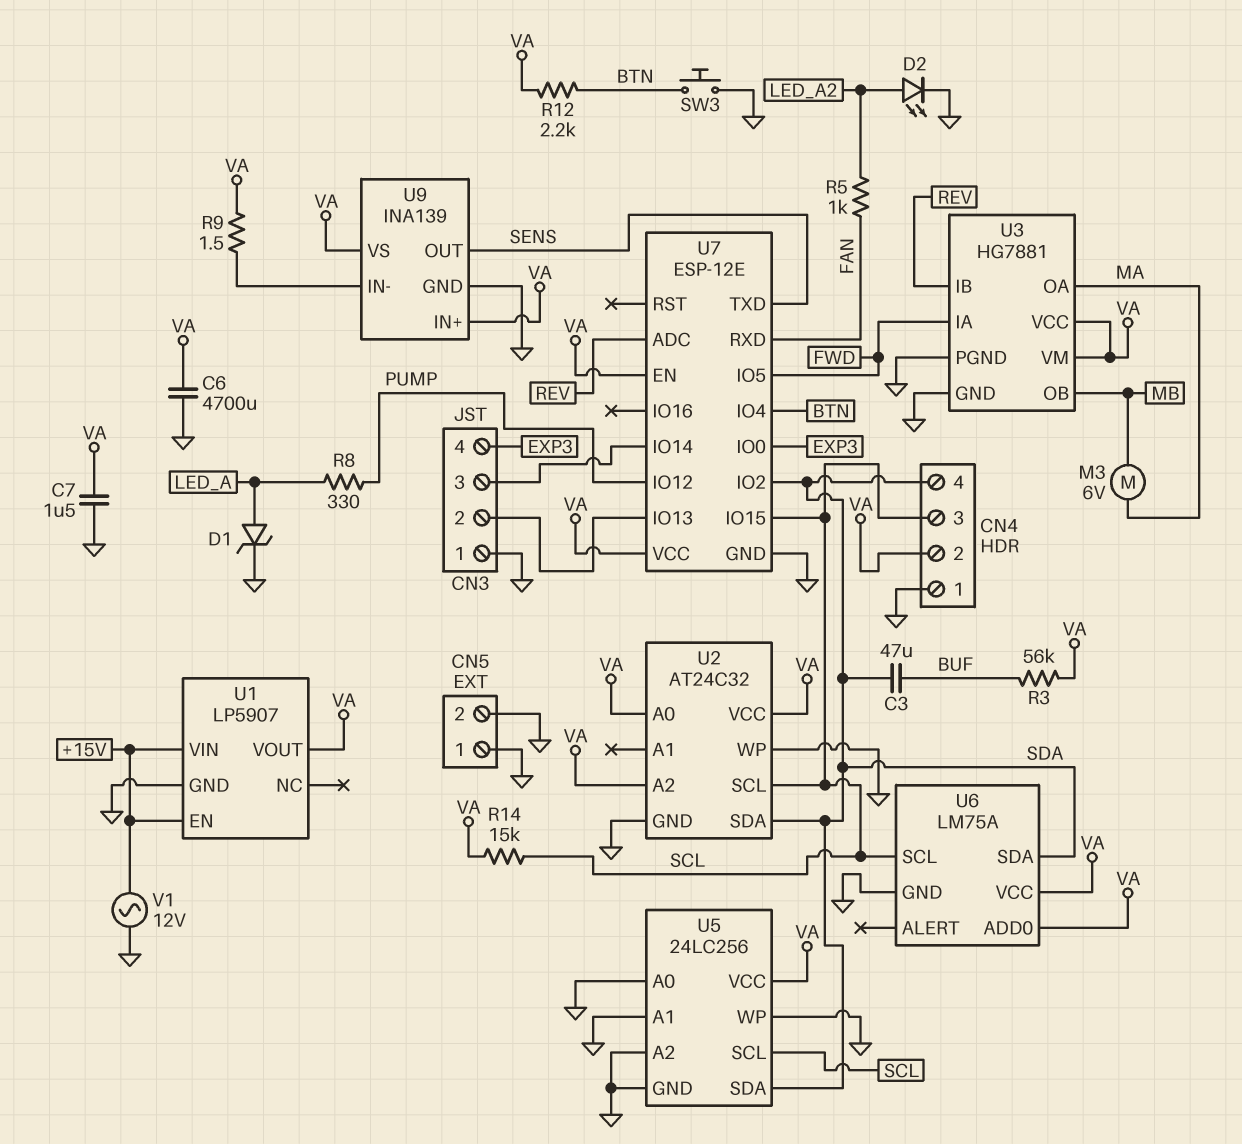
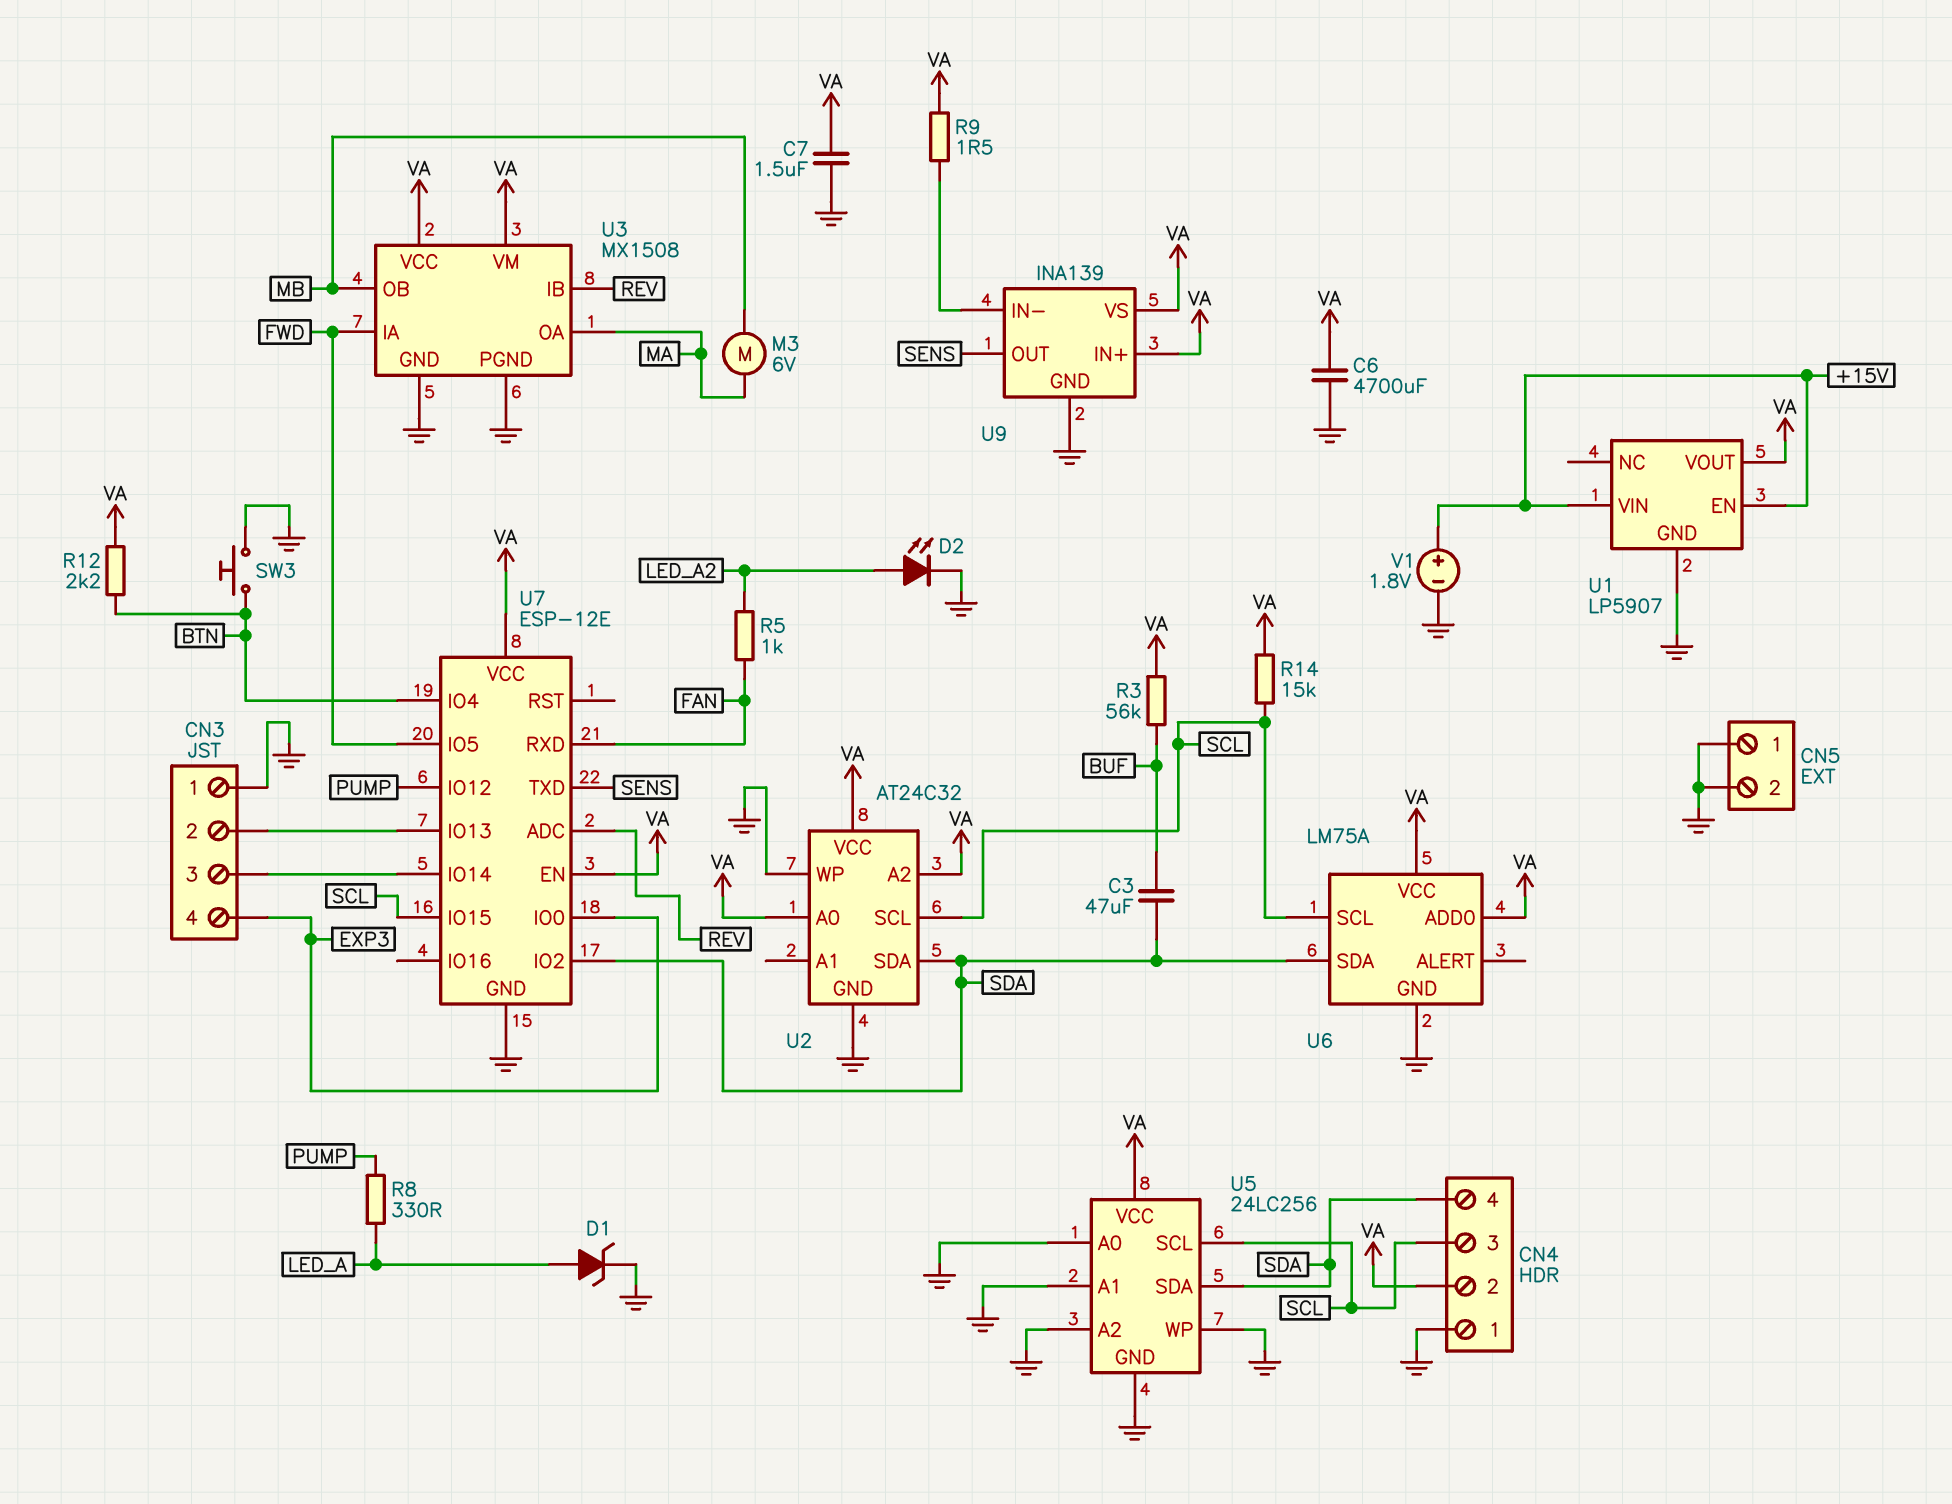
U3: HG7881 -> MX1508
V1: AC 12V (+15V, GND) -> 1.8V (plus +15V, minus GND)

